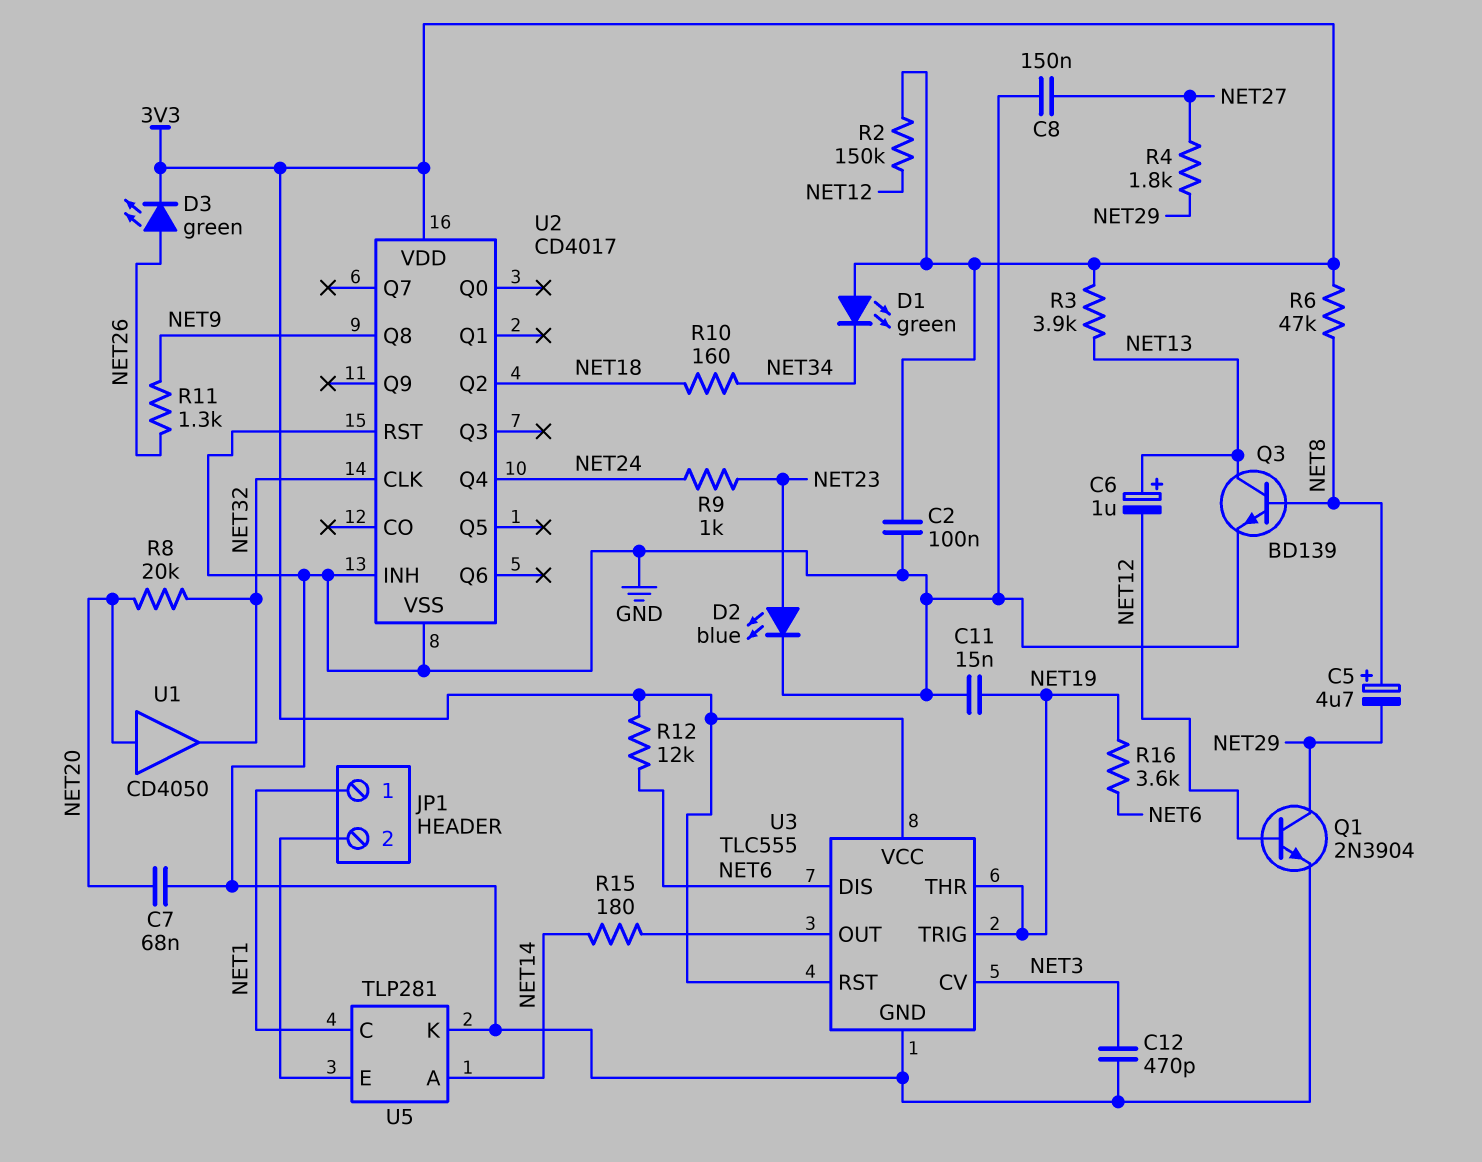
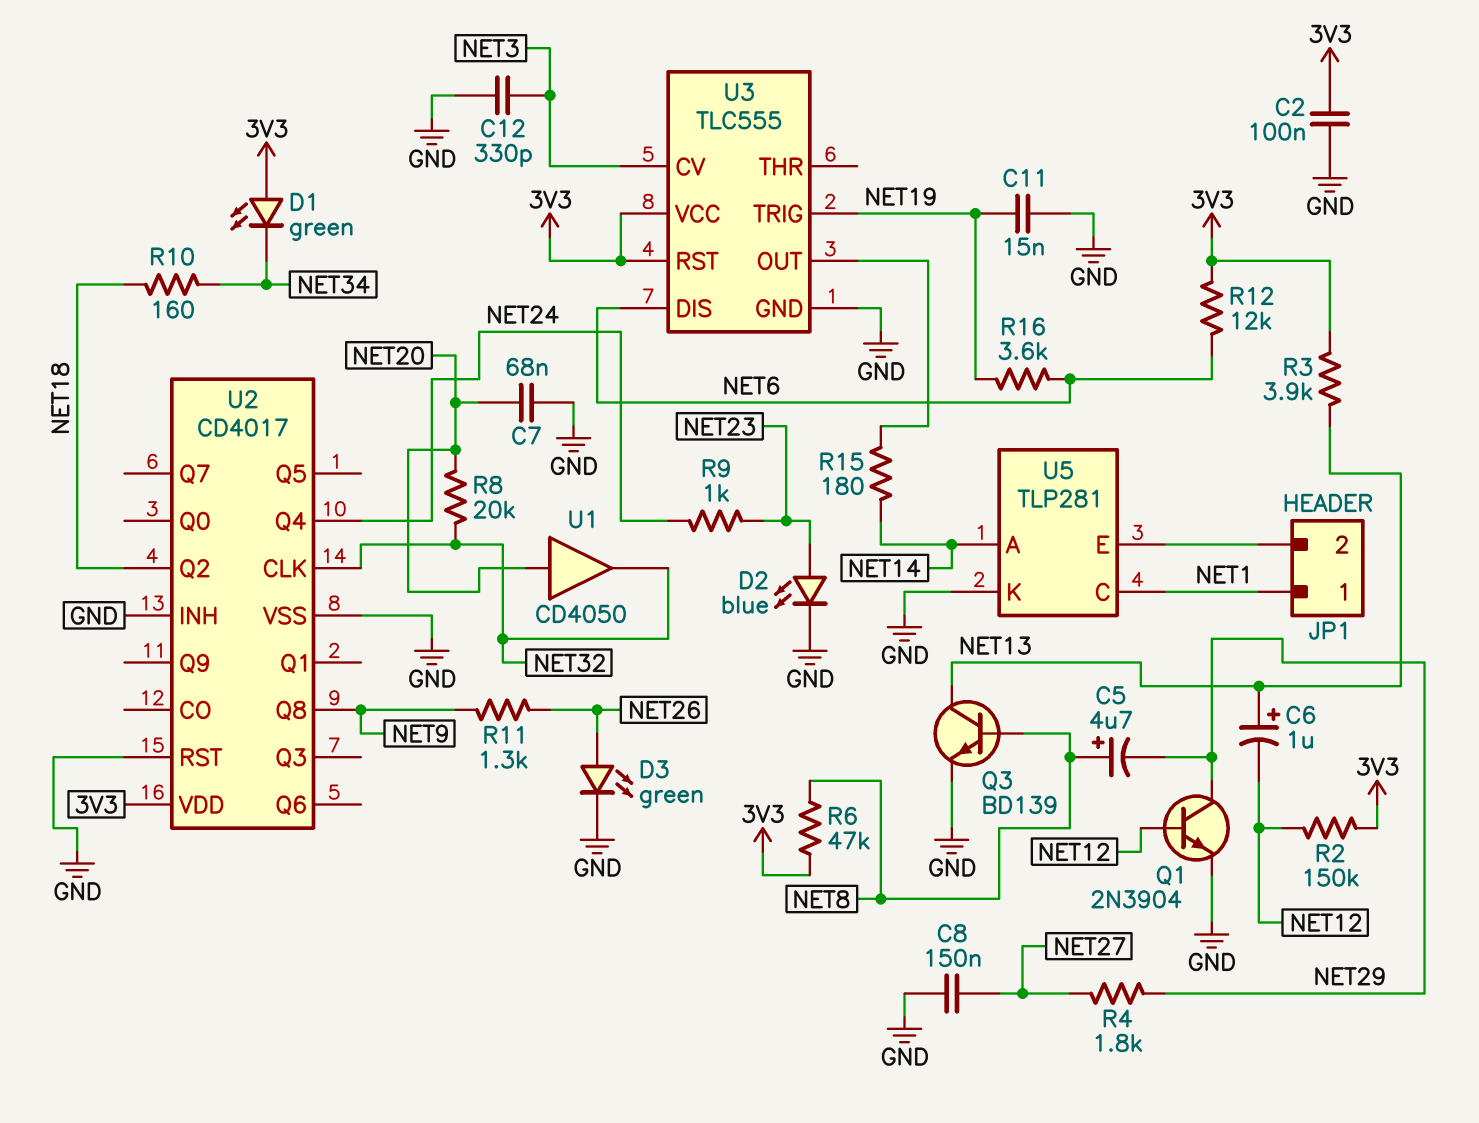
C12: 470pF (GND, NET3) -> 330pF (GND, NET3)
D3: LED green (A NET26, K 3V3) -> LED green (A NET26, K GND)
U3 pin THR: NET19 -> none

